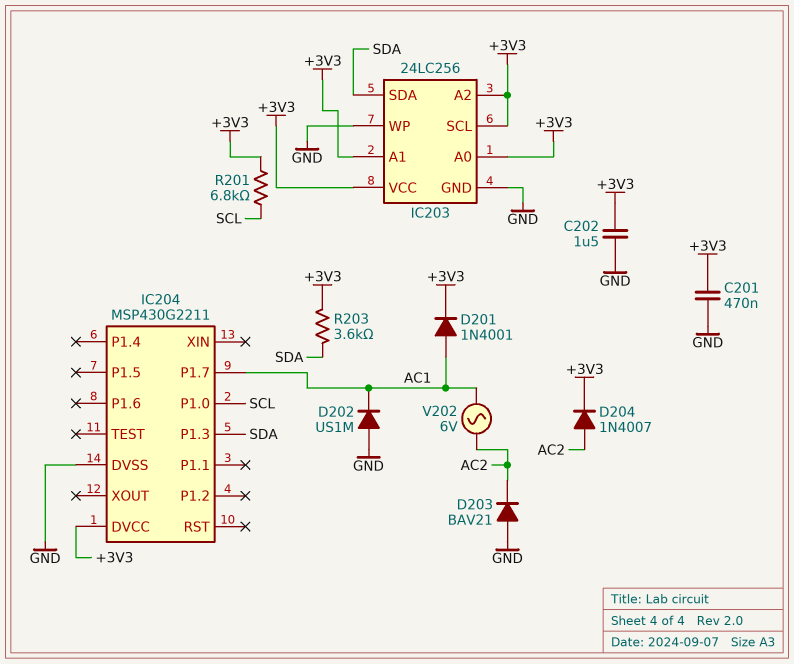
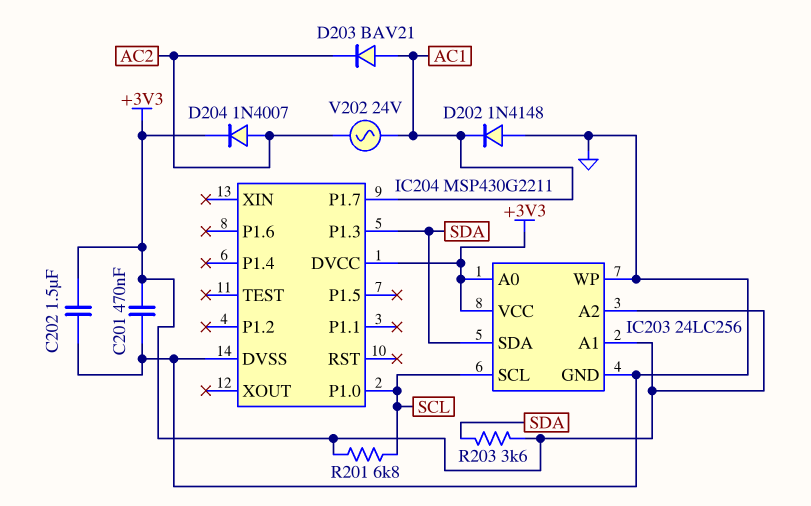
D201: diode 1N4001 (A AC1, K +3V3) -> none
D202: diode US1M (A GND, K AC1) -> diode 1N4148 (A GND, K AC1)
D203: diode BAV21 (A GND, K AC2) -> diode BAV21 (A AC1, K AC2)
IC203 pin SCL: +3V3 -> SCL
V202: AC 6V (AC1, AC2) -> AC 24V (AC1, AC2)

